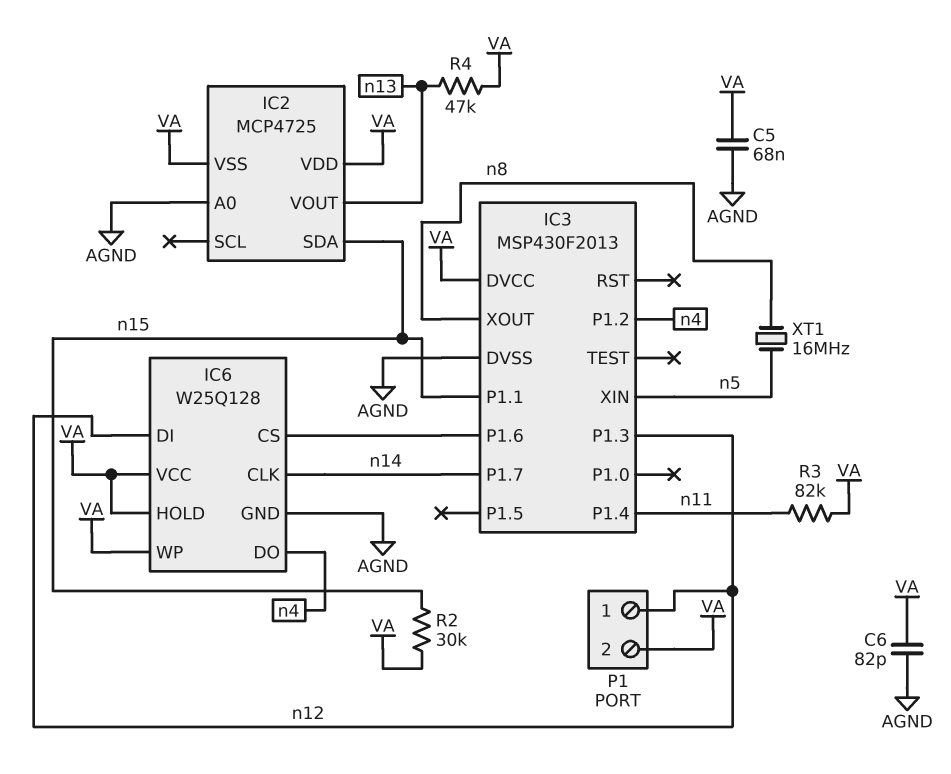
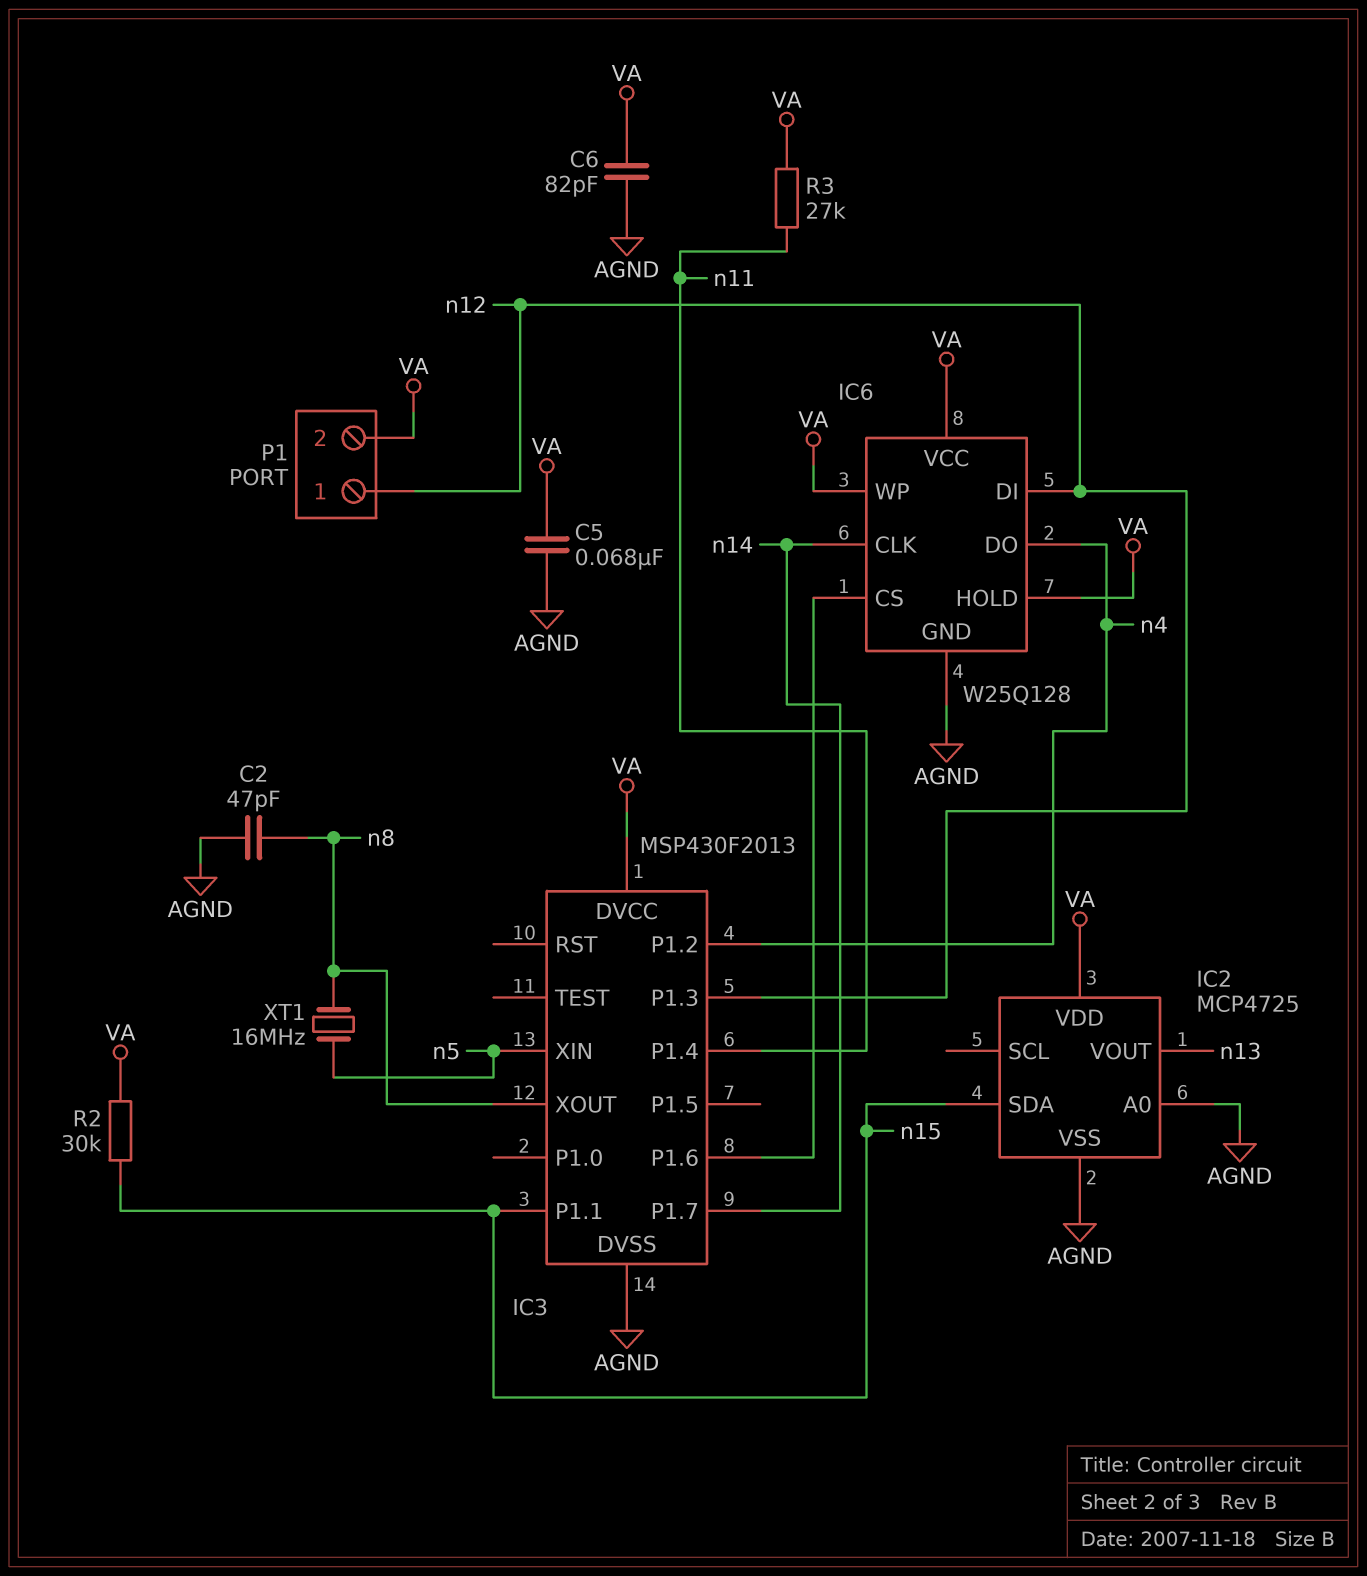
C2: none -> 47pF (AGND, n8)
IC2 pin VSS: VA -> AGND
R3: 82k (VA, n11) -> 27k (VA, n11)
R4: 47k (VA, n13) -> none

